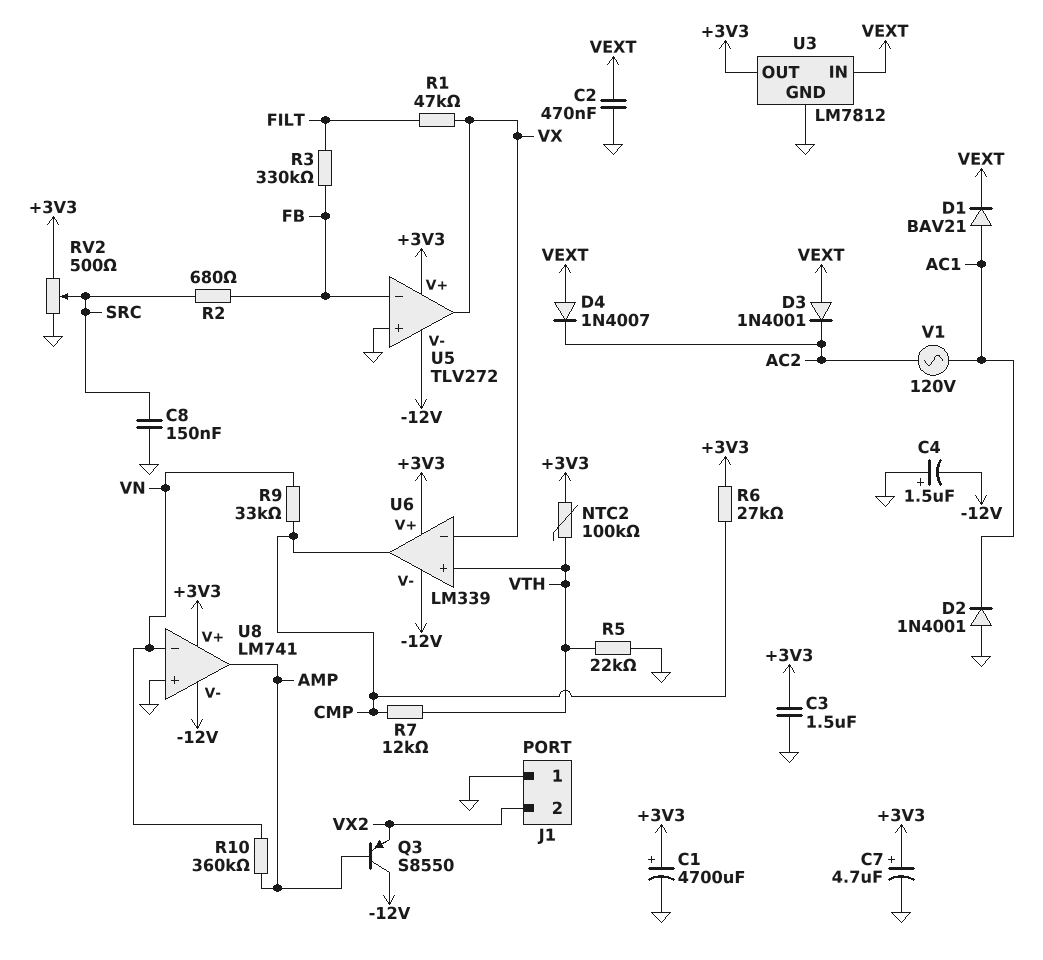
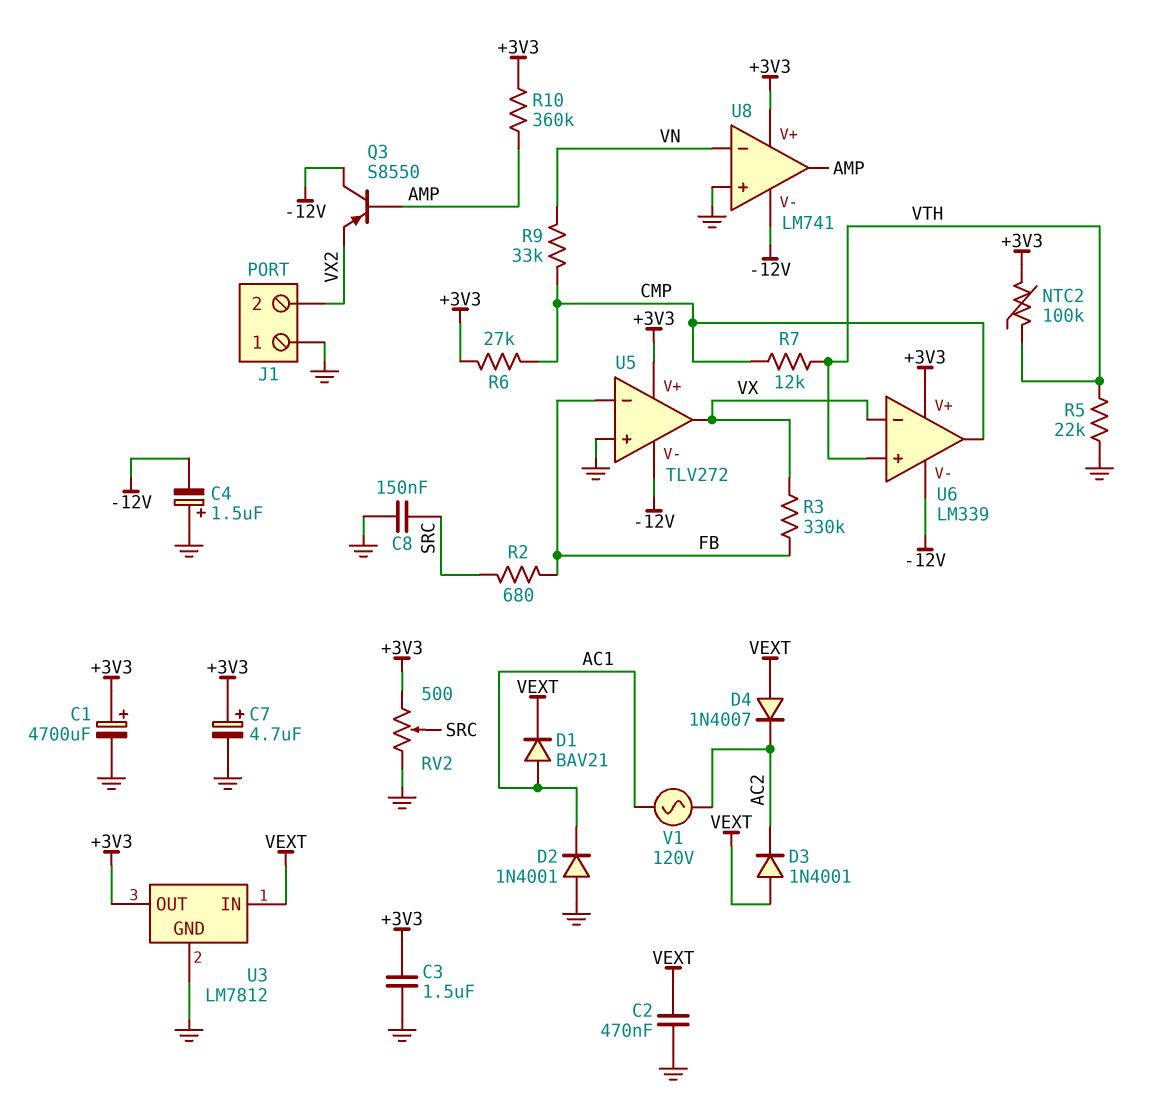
R1: 47k (FILT, VX) -> none
R3: 330k (FB, FILT) -> 330k (FB, VX)
R10: 360k (AMP, VN) -> 360k (+3V3, AMP)

